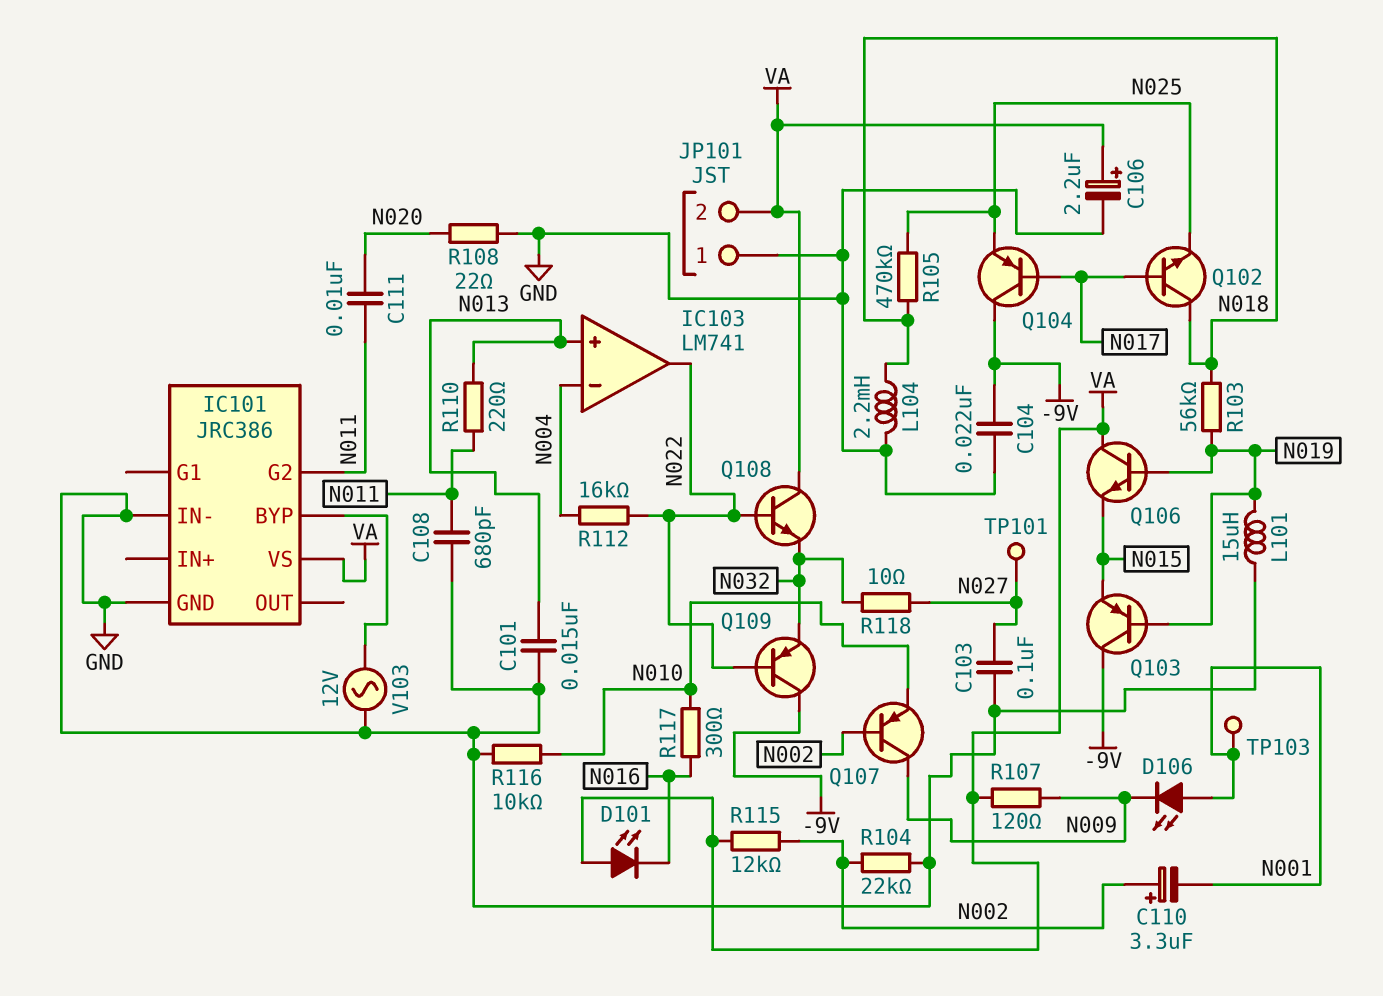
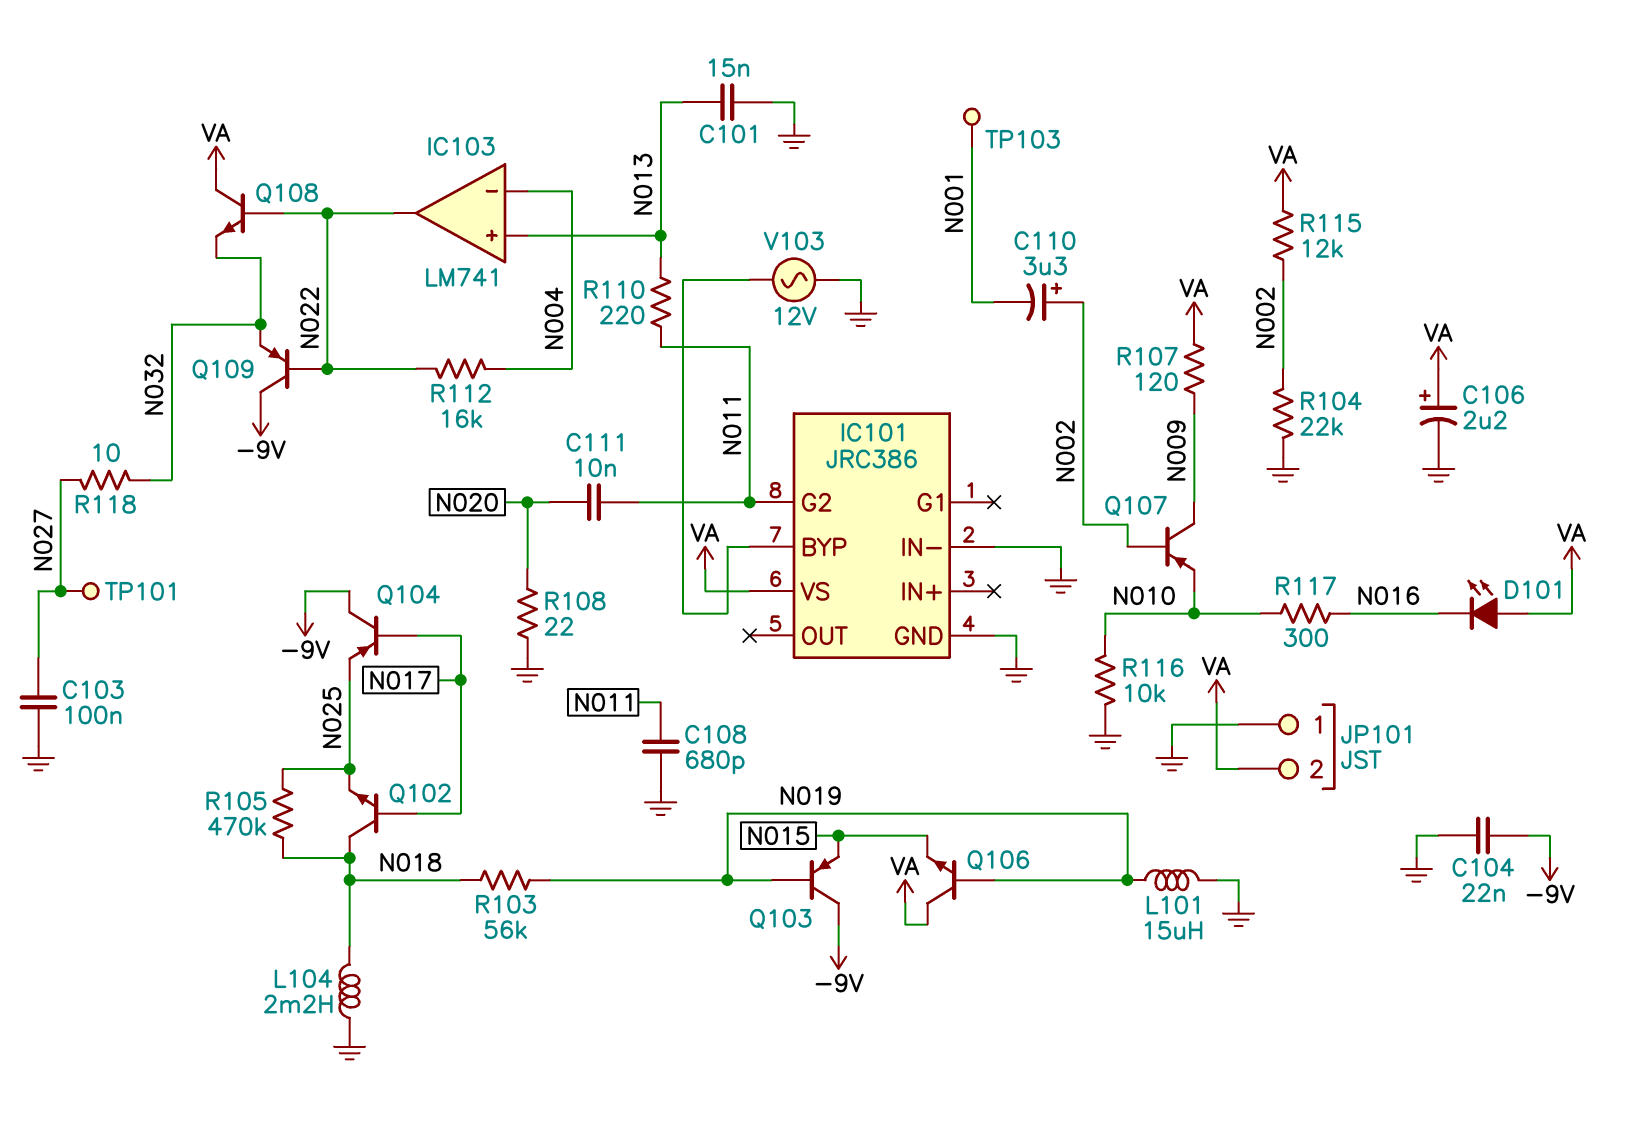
D106: LED (A N001, K N009) -> none

